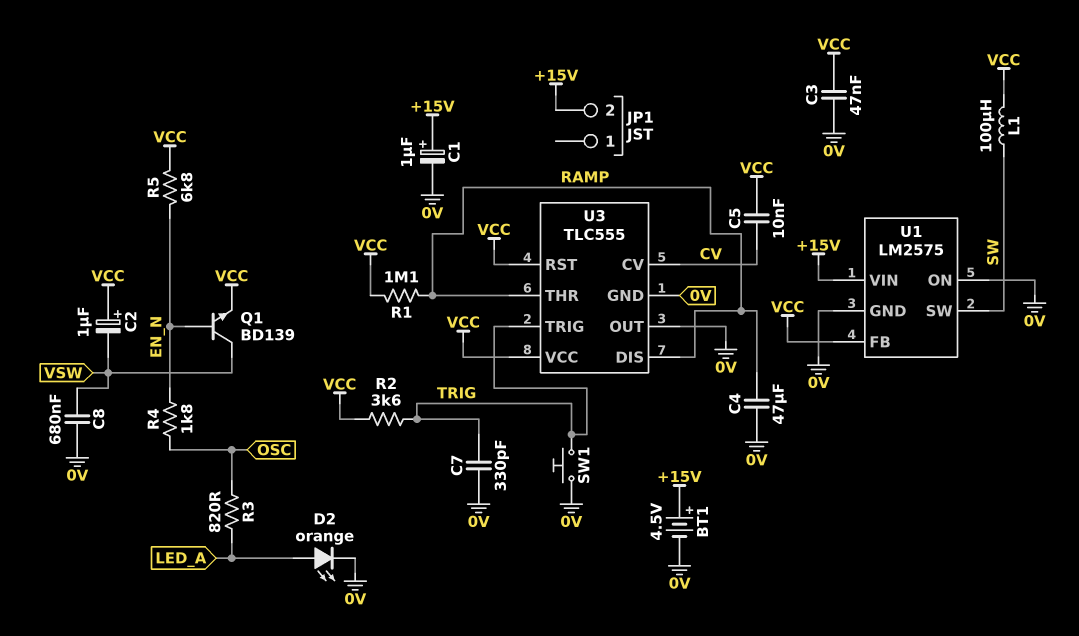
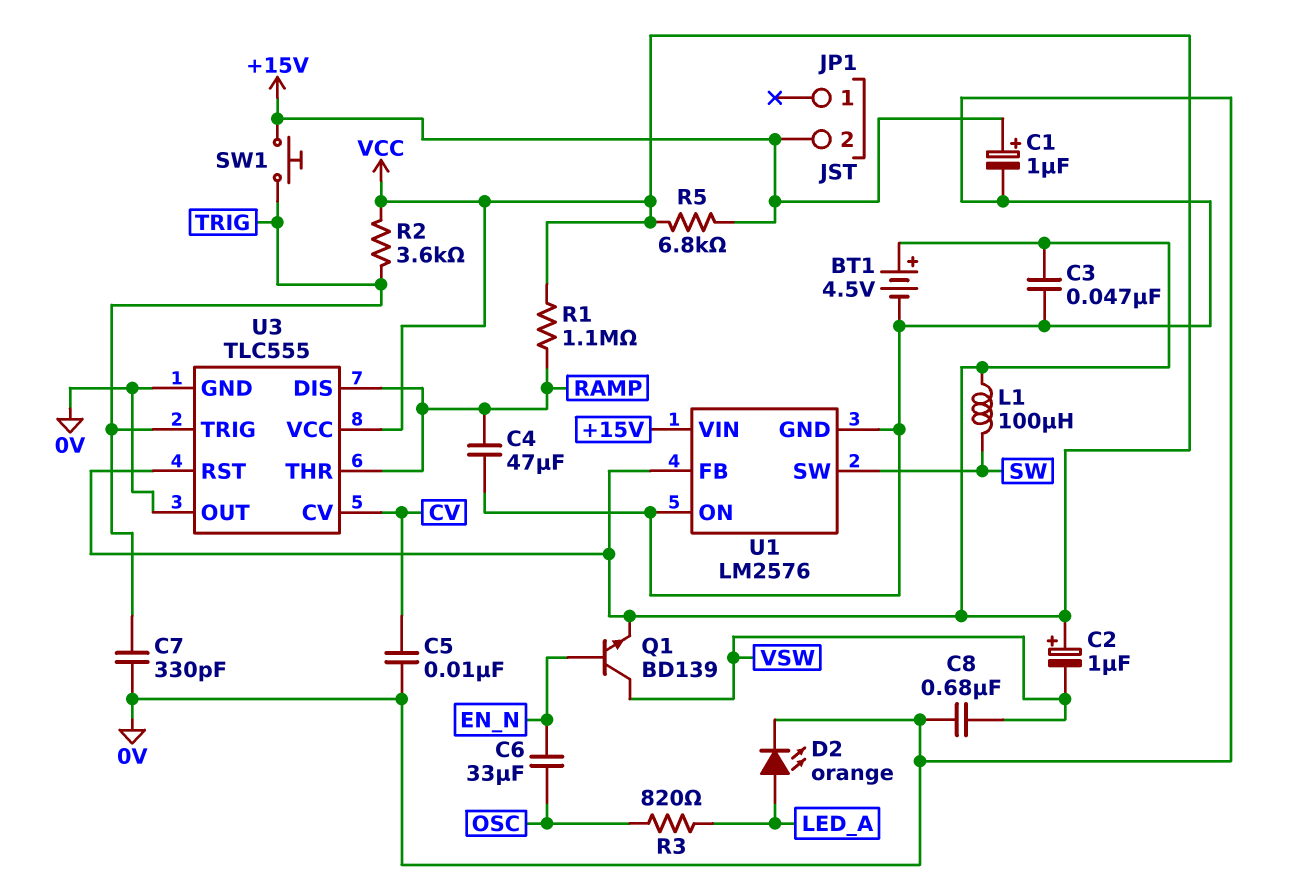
BT1: 4.5V (plus +15V, minus 0V) -> 4.5V (plus VCC, minus 0V)
C5: 10nF (CV, VCC) -> 10nF (0V, CV)
C6: none -> 33uF (EN_N, OSC)
R4: 1.8k (EN_N, OSC) -> none
R5: 6.8k (EN_N, VCC) -> 6.8k (+15V, VCC)
SW1: button (0V, TRIG) -> button (+15V, TRIG)
U1: LM2575 -> LM2576

